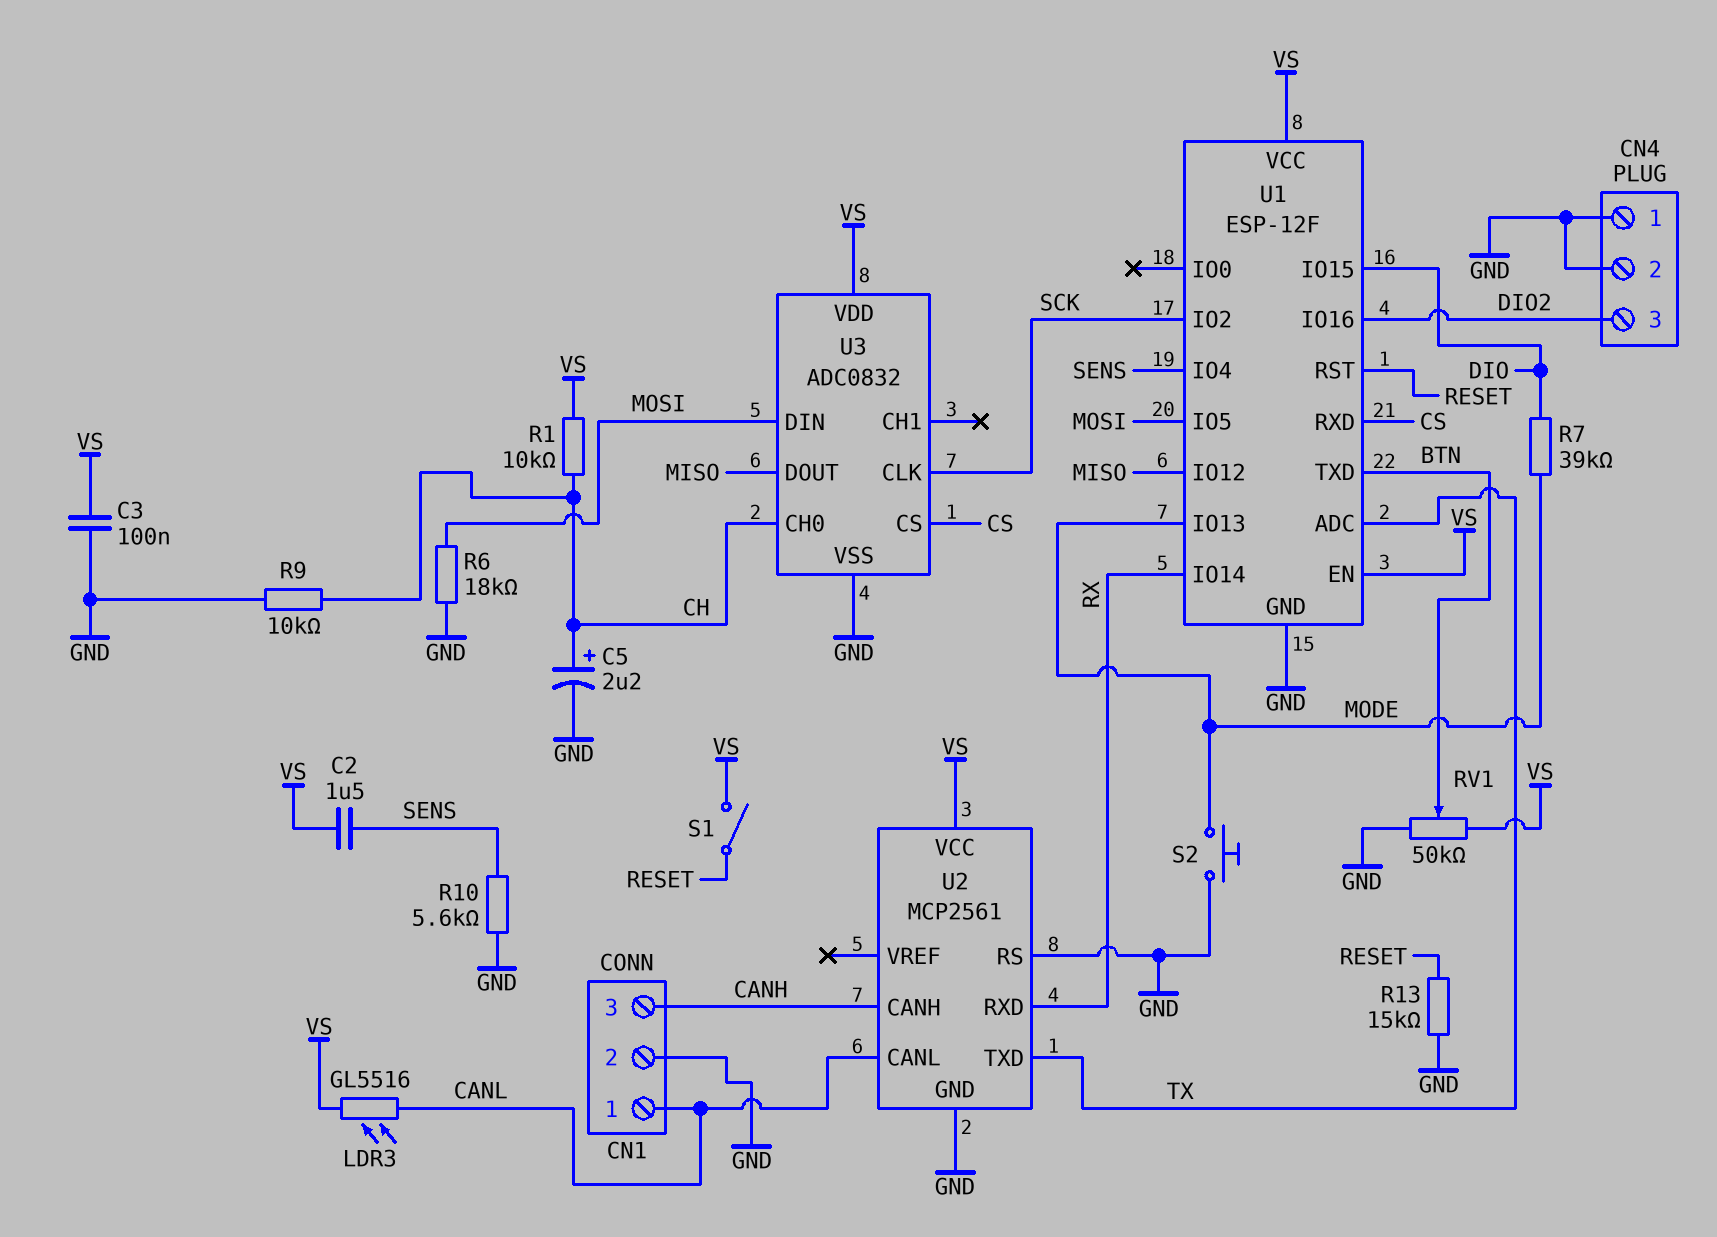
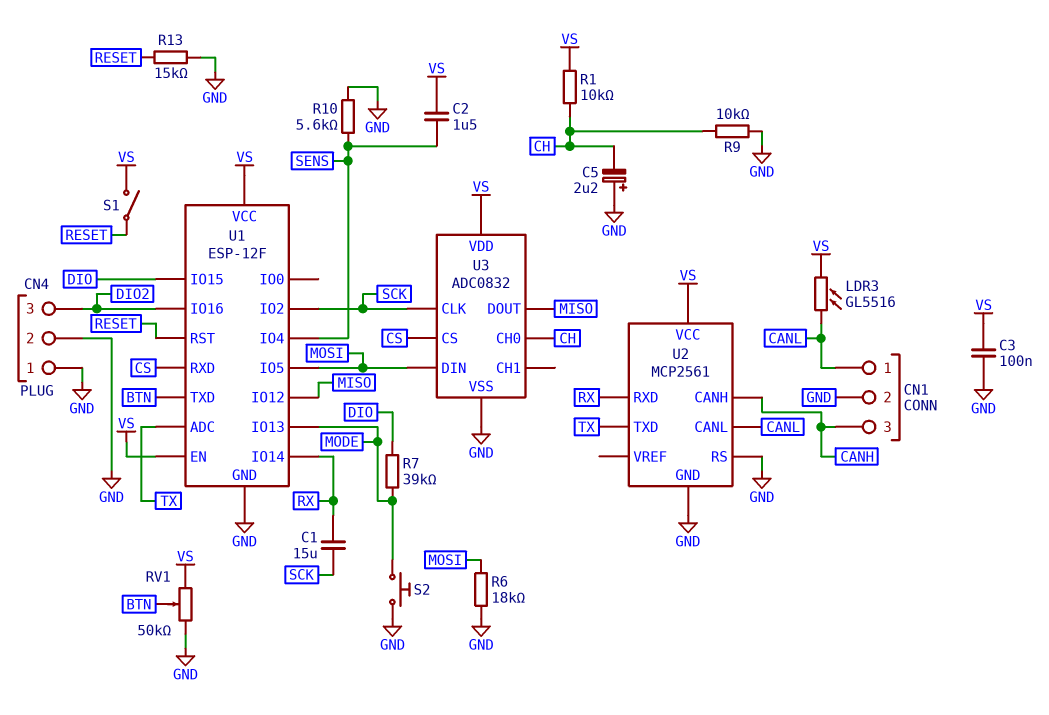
C1: none -> 15uF (RX, SCK)
C5: 2.2uF (plus CH, minus GND) -> 2.2uF (plus GND, minus CH)

